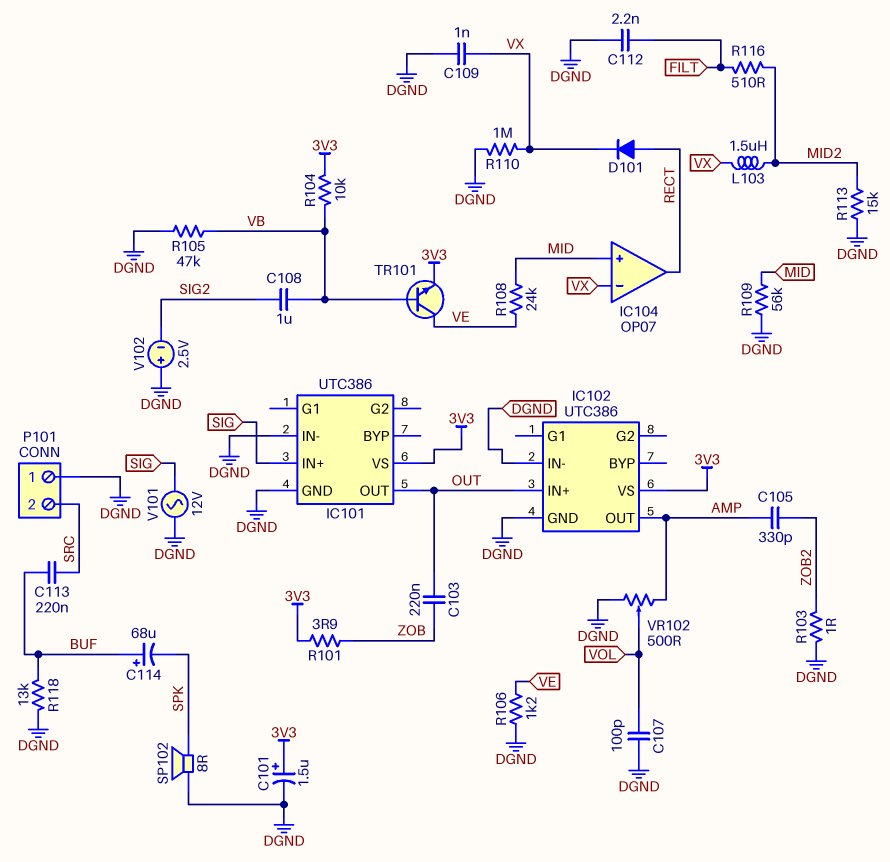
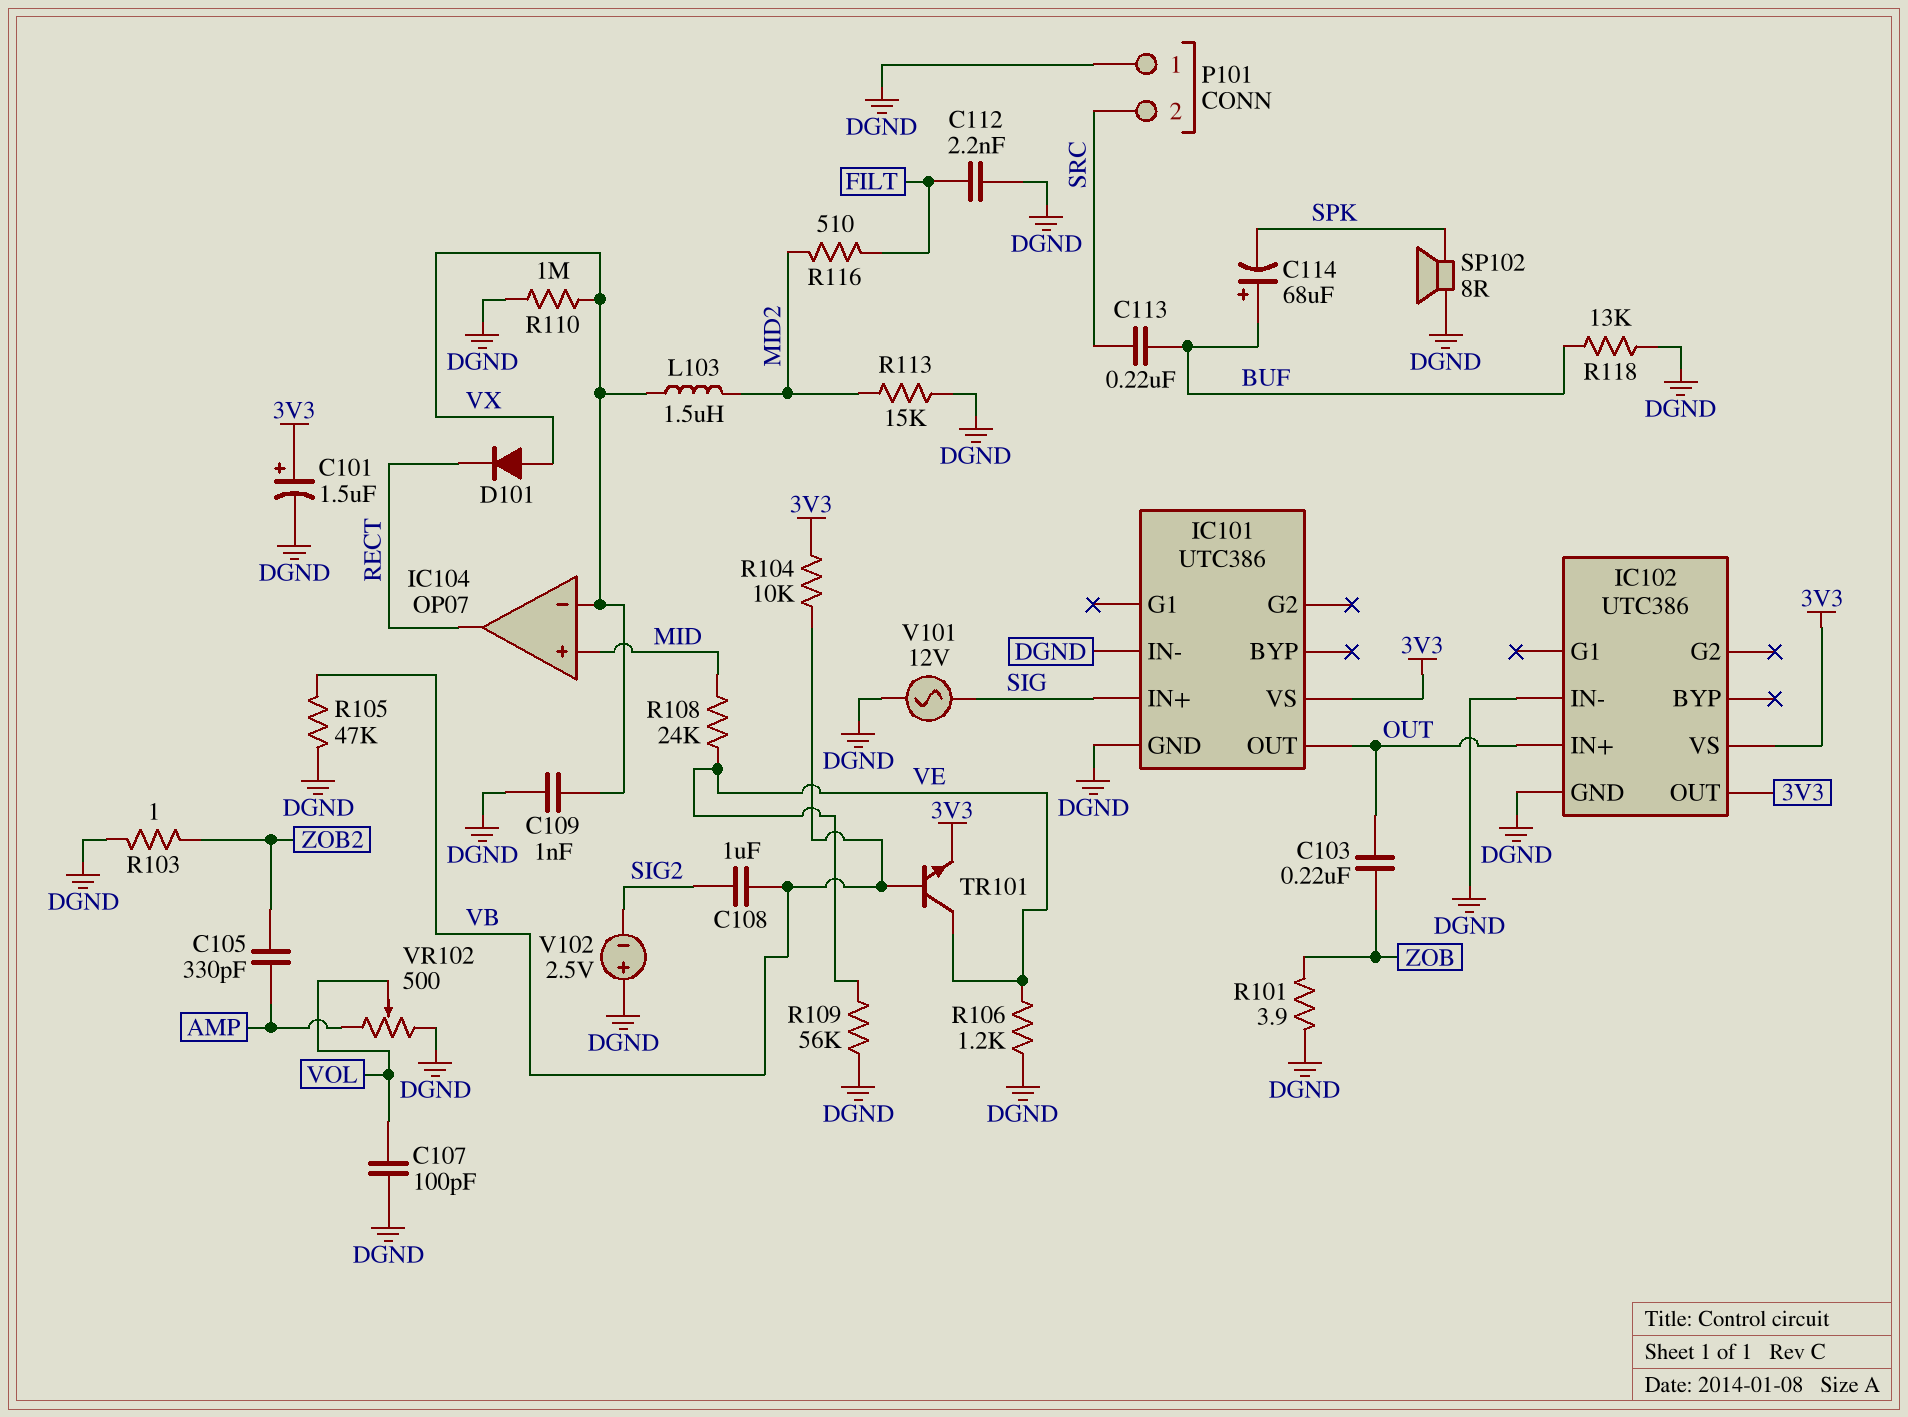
D101: diode (A RECT, K VX) -> diode (A VX, K RECT)
IC102 pin OUT: AMP -> 3V3
R101: 3.9 (3V3, ZOB) -> 3.9 (DGND, ZOB)
R109: 56k (DGND, MID) -> 56k (DGND, VE)

